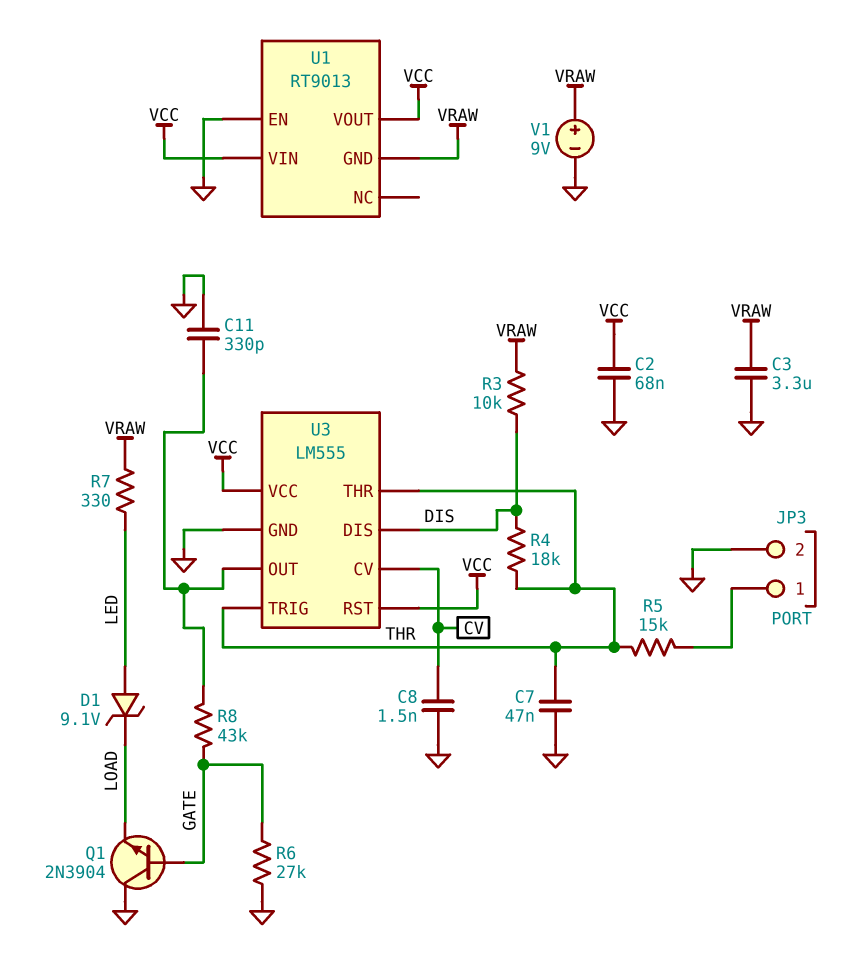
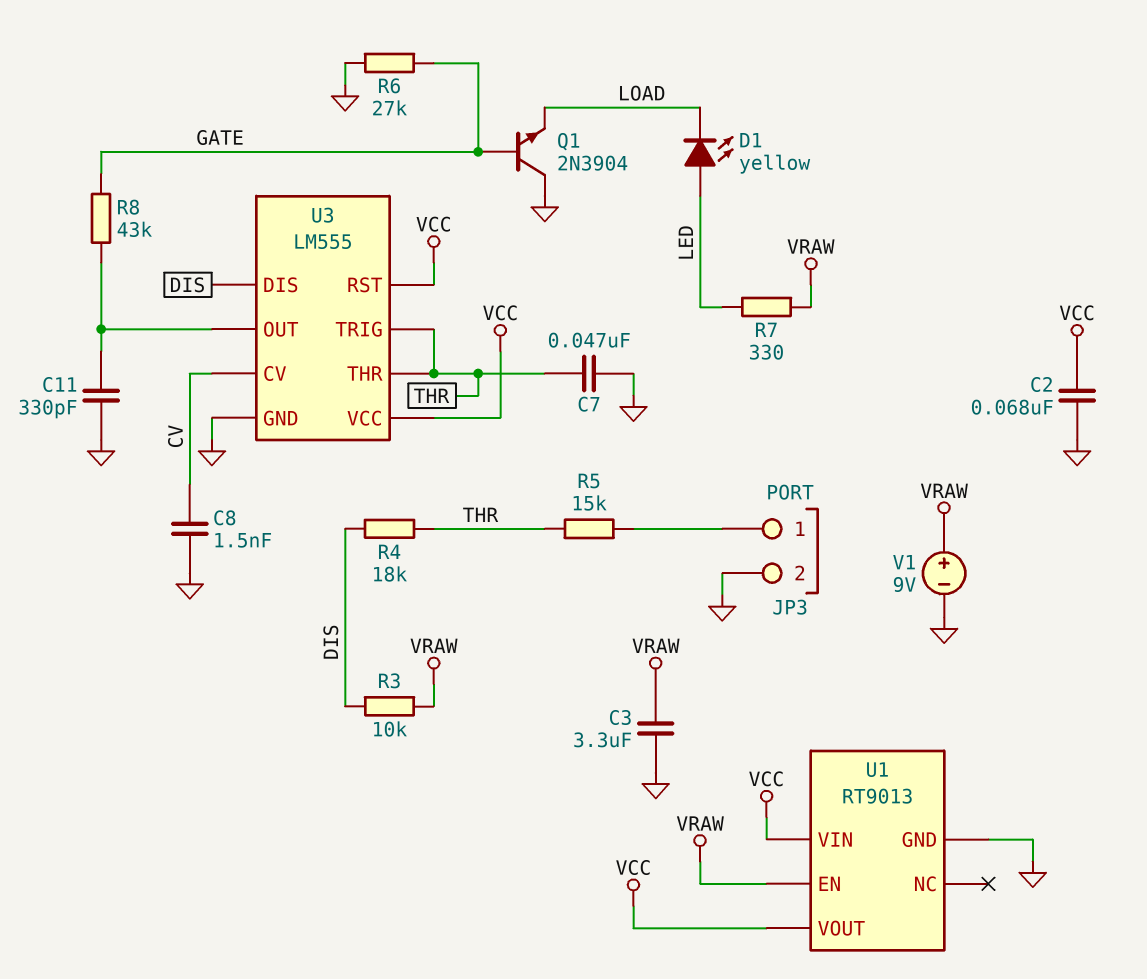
D1: zener 9.1V (A LED, K LOAD) -> LED yellow (A LED, K LOAD)
U1 pin EN: GND -> VRAW
U1 pin GND: VRAW -> GND

